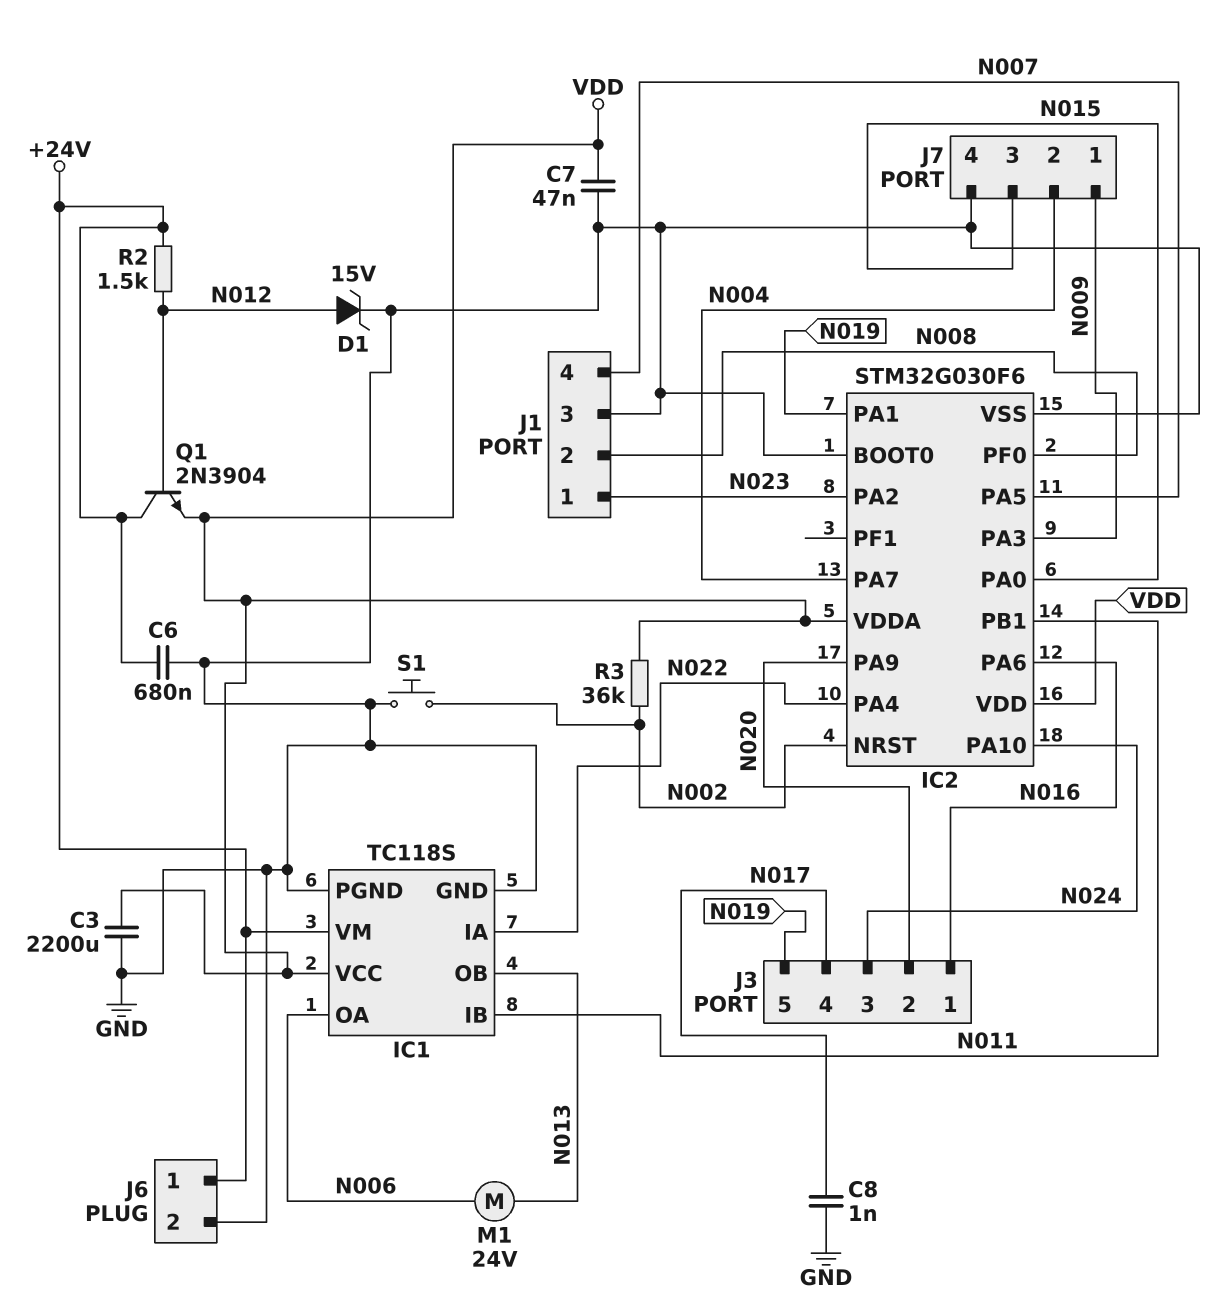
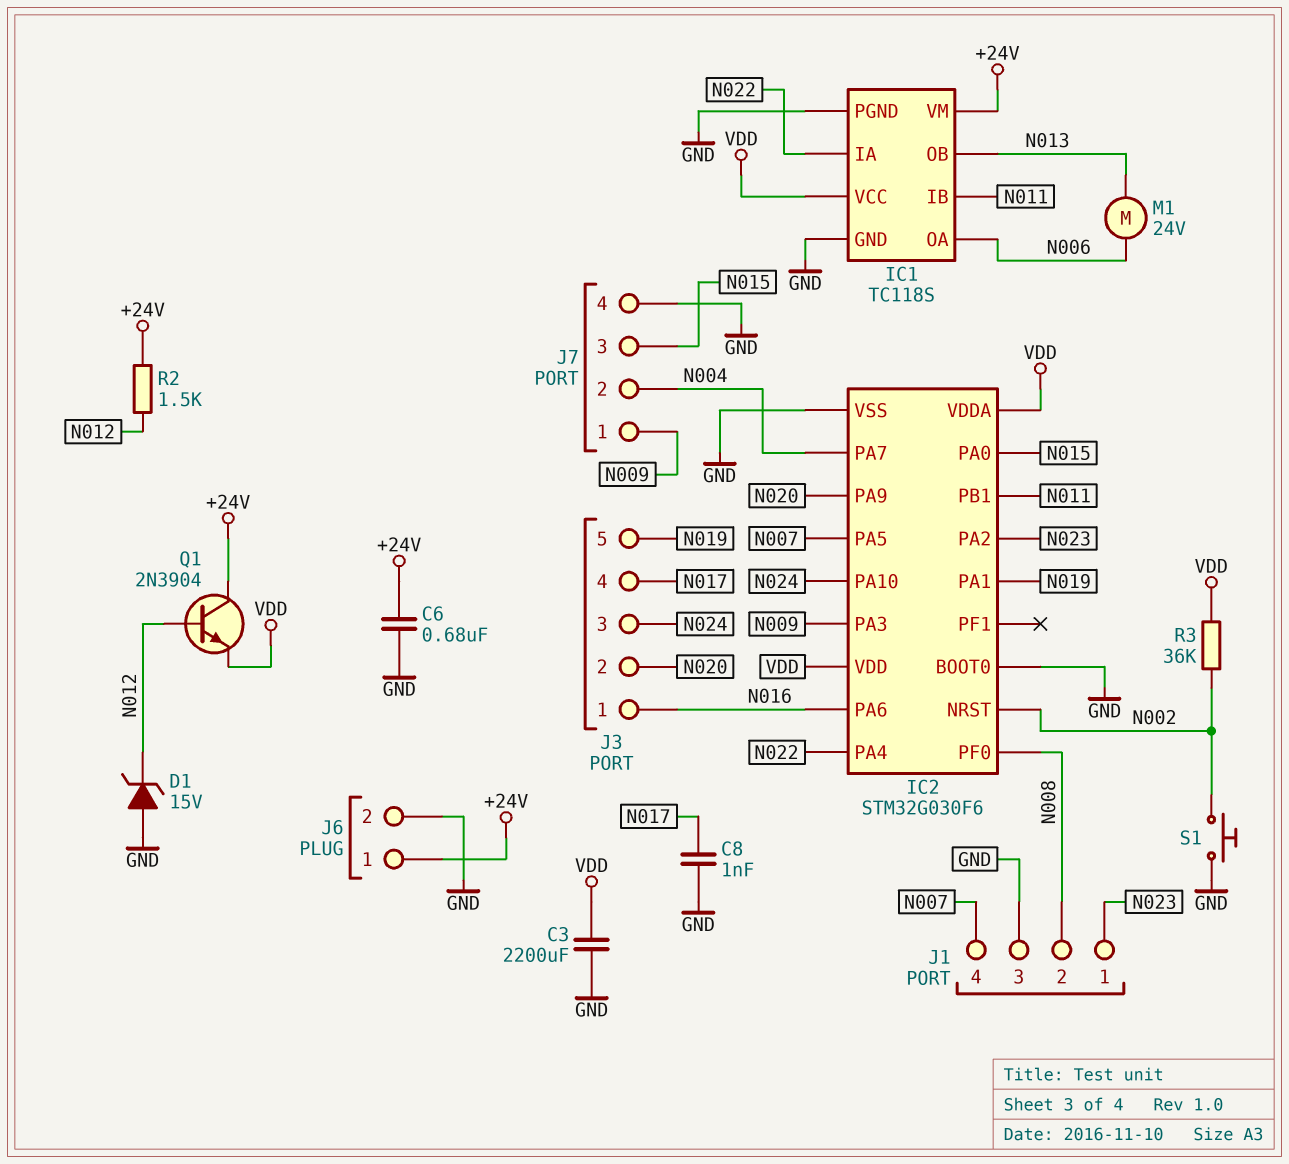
C7: 47nF (GND, VDD) -> none
D1: zener 15V (A N012, K GND) -> zener 15V (A GND, K N012)

